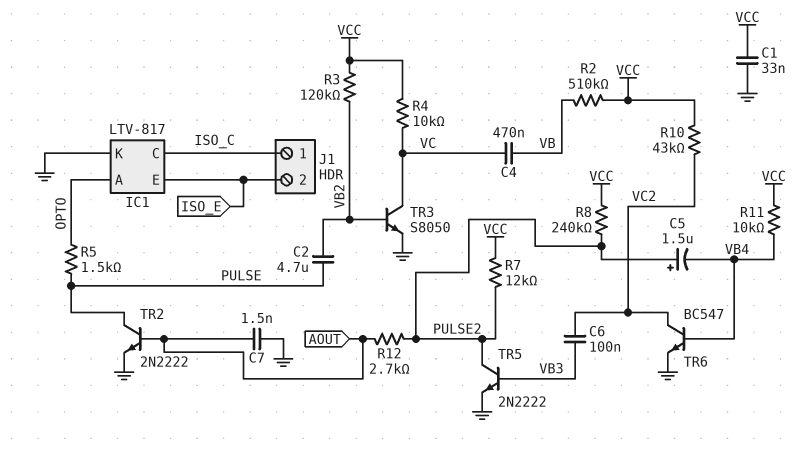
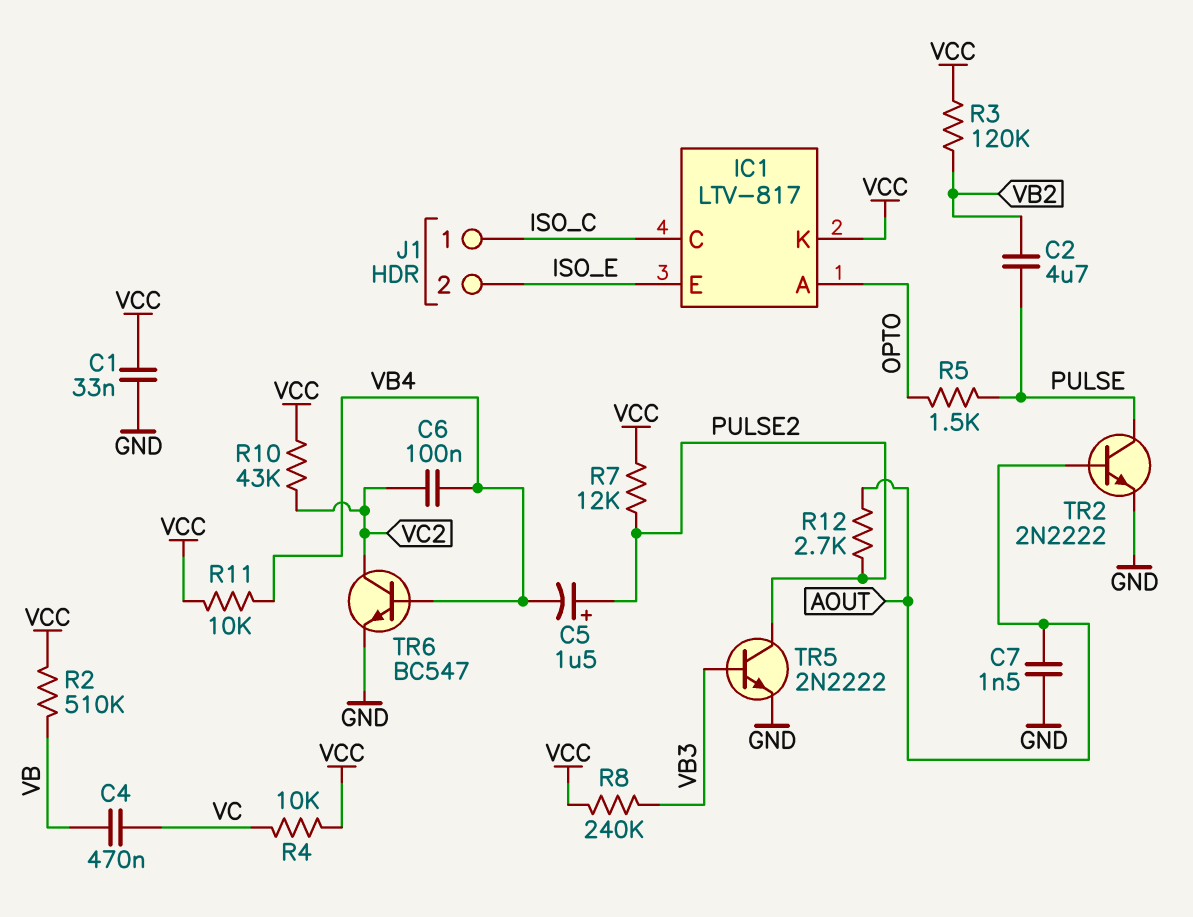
C6: 100nF (VB3, VC2) -> 100nF (VB4, VC2)
IC1 pin K: GND -> VCC
R8: 240k (PULSE2, VCC) -> 240k (VB3, VCC)
TR3: NPN S8050 (B VB2, C VC, E GND) -> none

